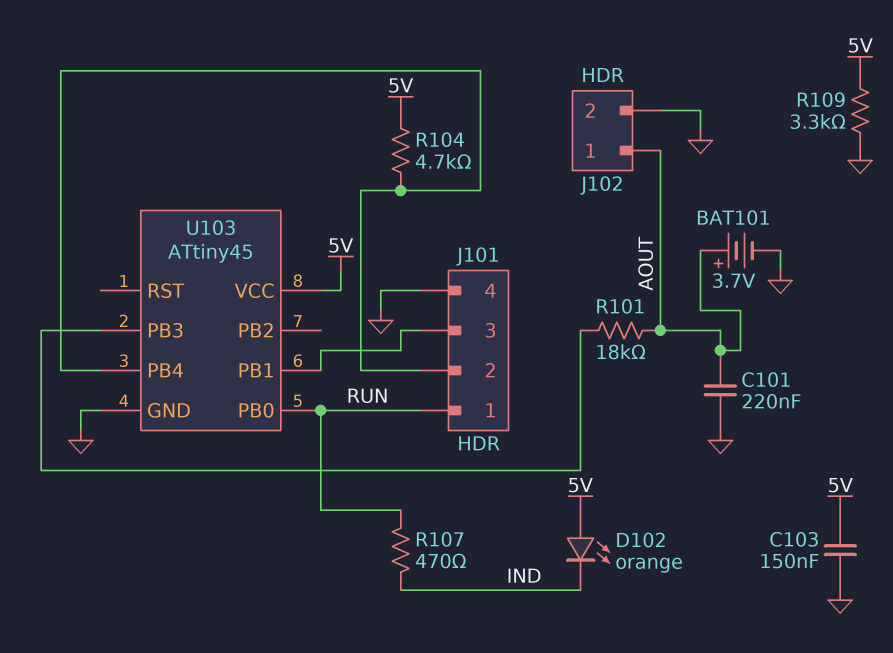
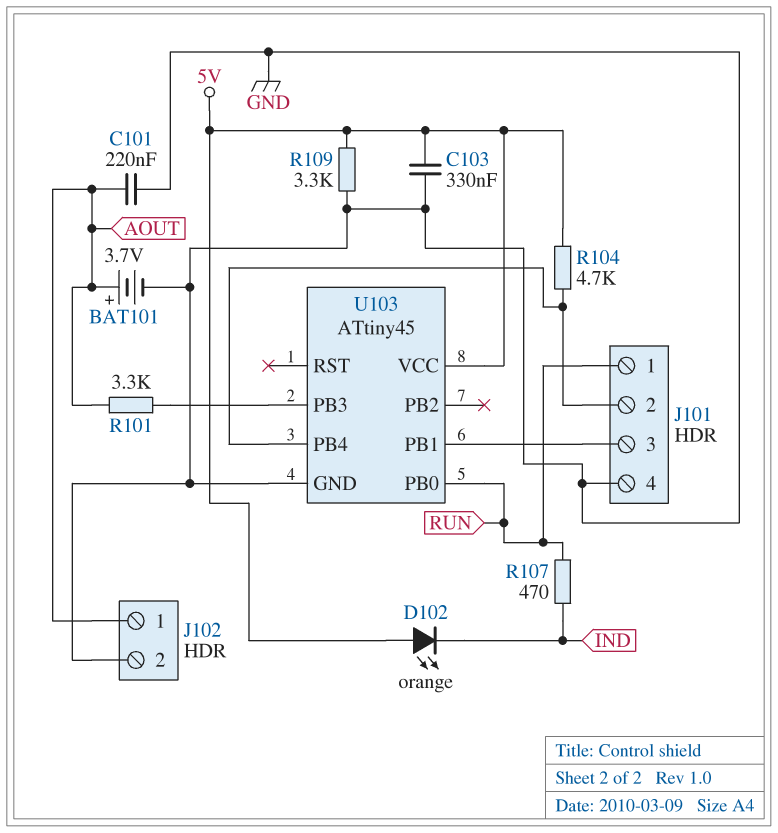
C103: 150nF (5V, GND) -> 330nF (5V, GND)
R101: 18k (AOUT, U103/PB3) -> 3.3k (AOUT, U103/PB3)

